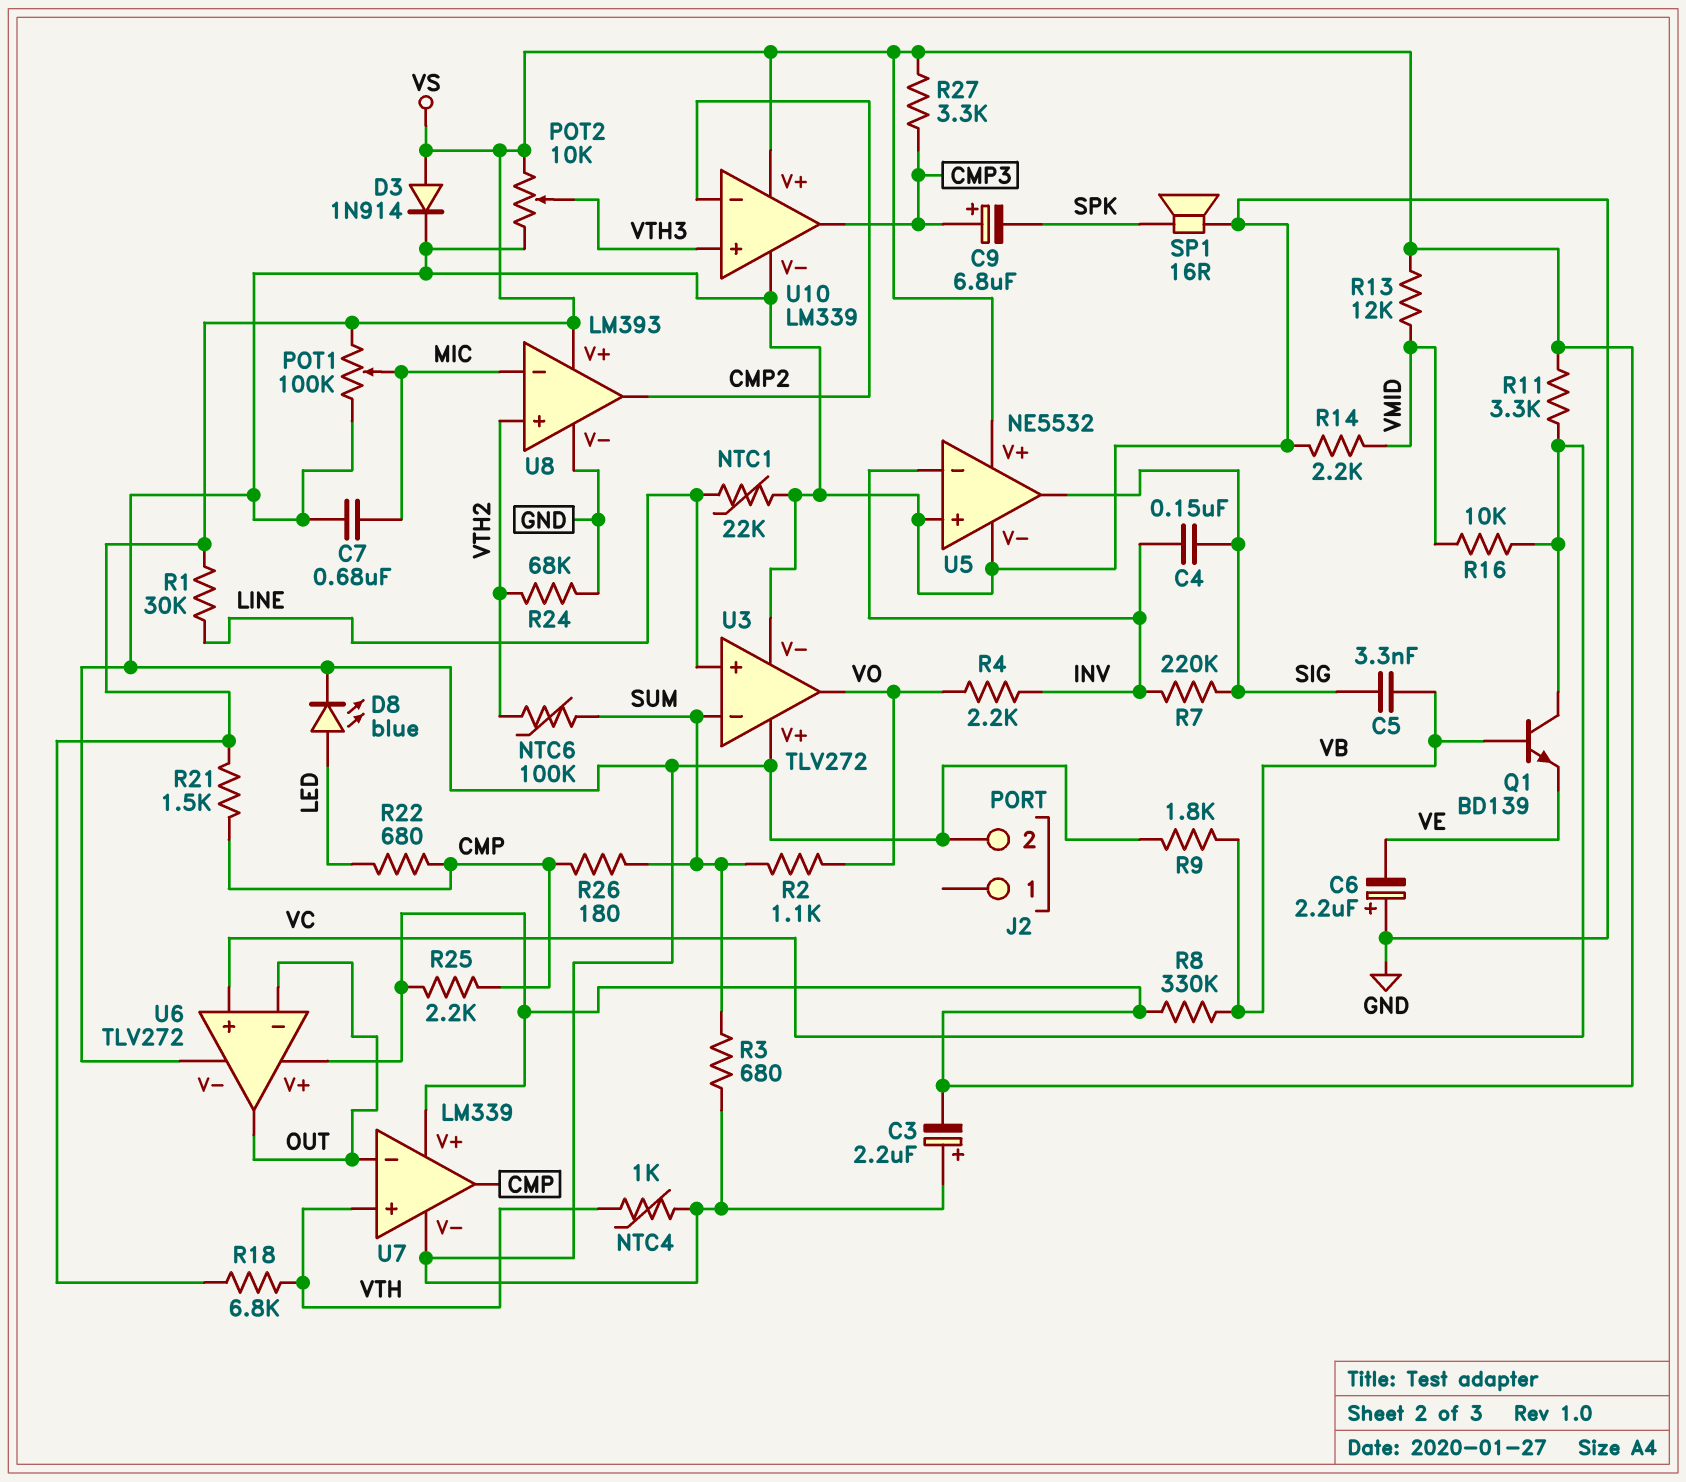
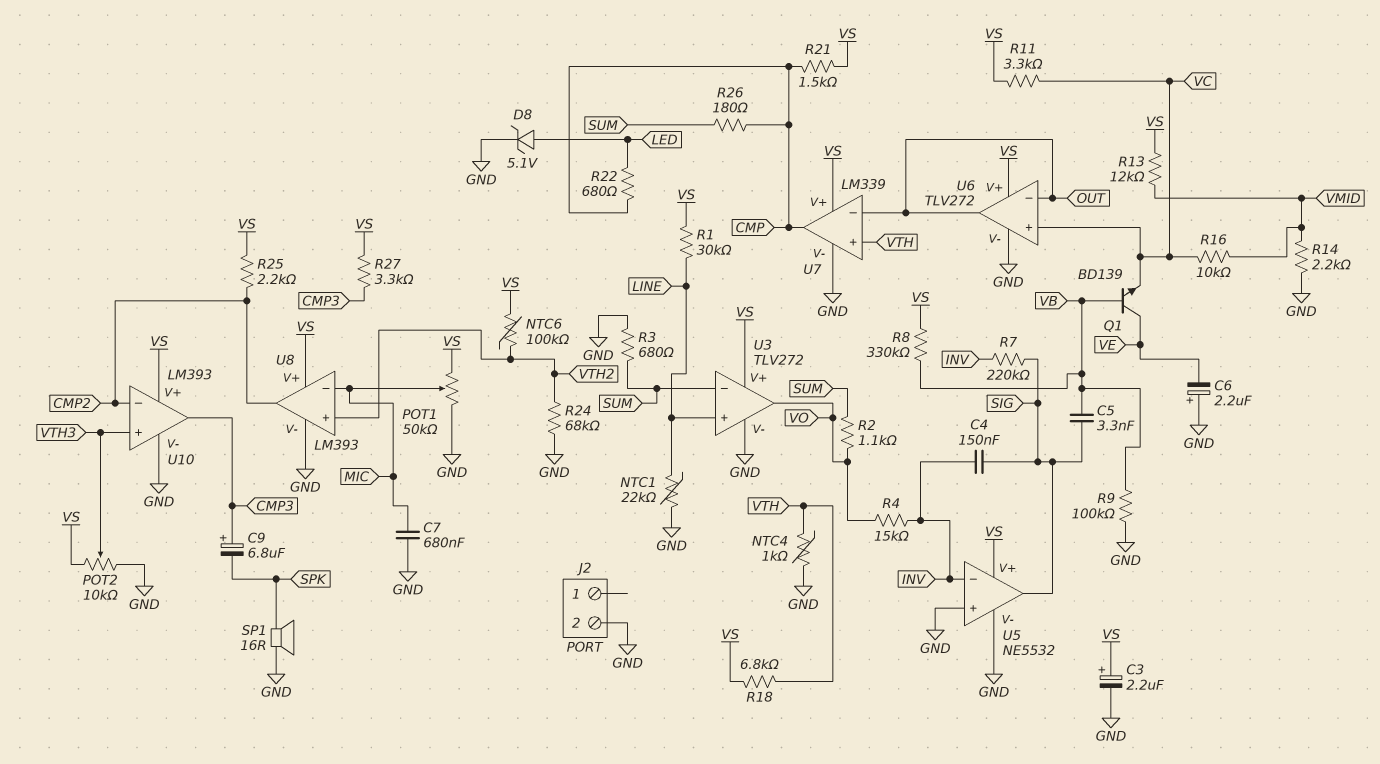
C3: 2.2uF (plus GND, minus VS) -> 2.2uF (plus VS, minus GND)
D3: diode 1N914 (A VS, K GND) -> none
D8: LED blue (A LED, K GND) -> zener 5.1V (A LED, K GND)
NTC6: 100k (SUM, VTH2) -> 100k (VS, VTH2)
POT1: 100k (GND, VS, wiper MIC) -> 50k (GND, VS, wiper MIC)
Q1: NPN BD139 (B VB, C VC, E VE) -> NPN BD139 (B VB, C VE, E VC)
R4: 2.2k (INV, VO) -> 15k (INV, VO)
R9: 1.8k (GND, VB) -> 100k (GND, VB)
R25: 2.2k (CMP, VS) -> 2.2k (CMP2, VS)
U3 pin V+: GND -> VS
U10: LM339 -> LM393

